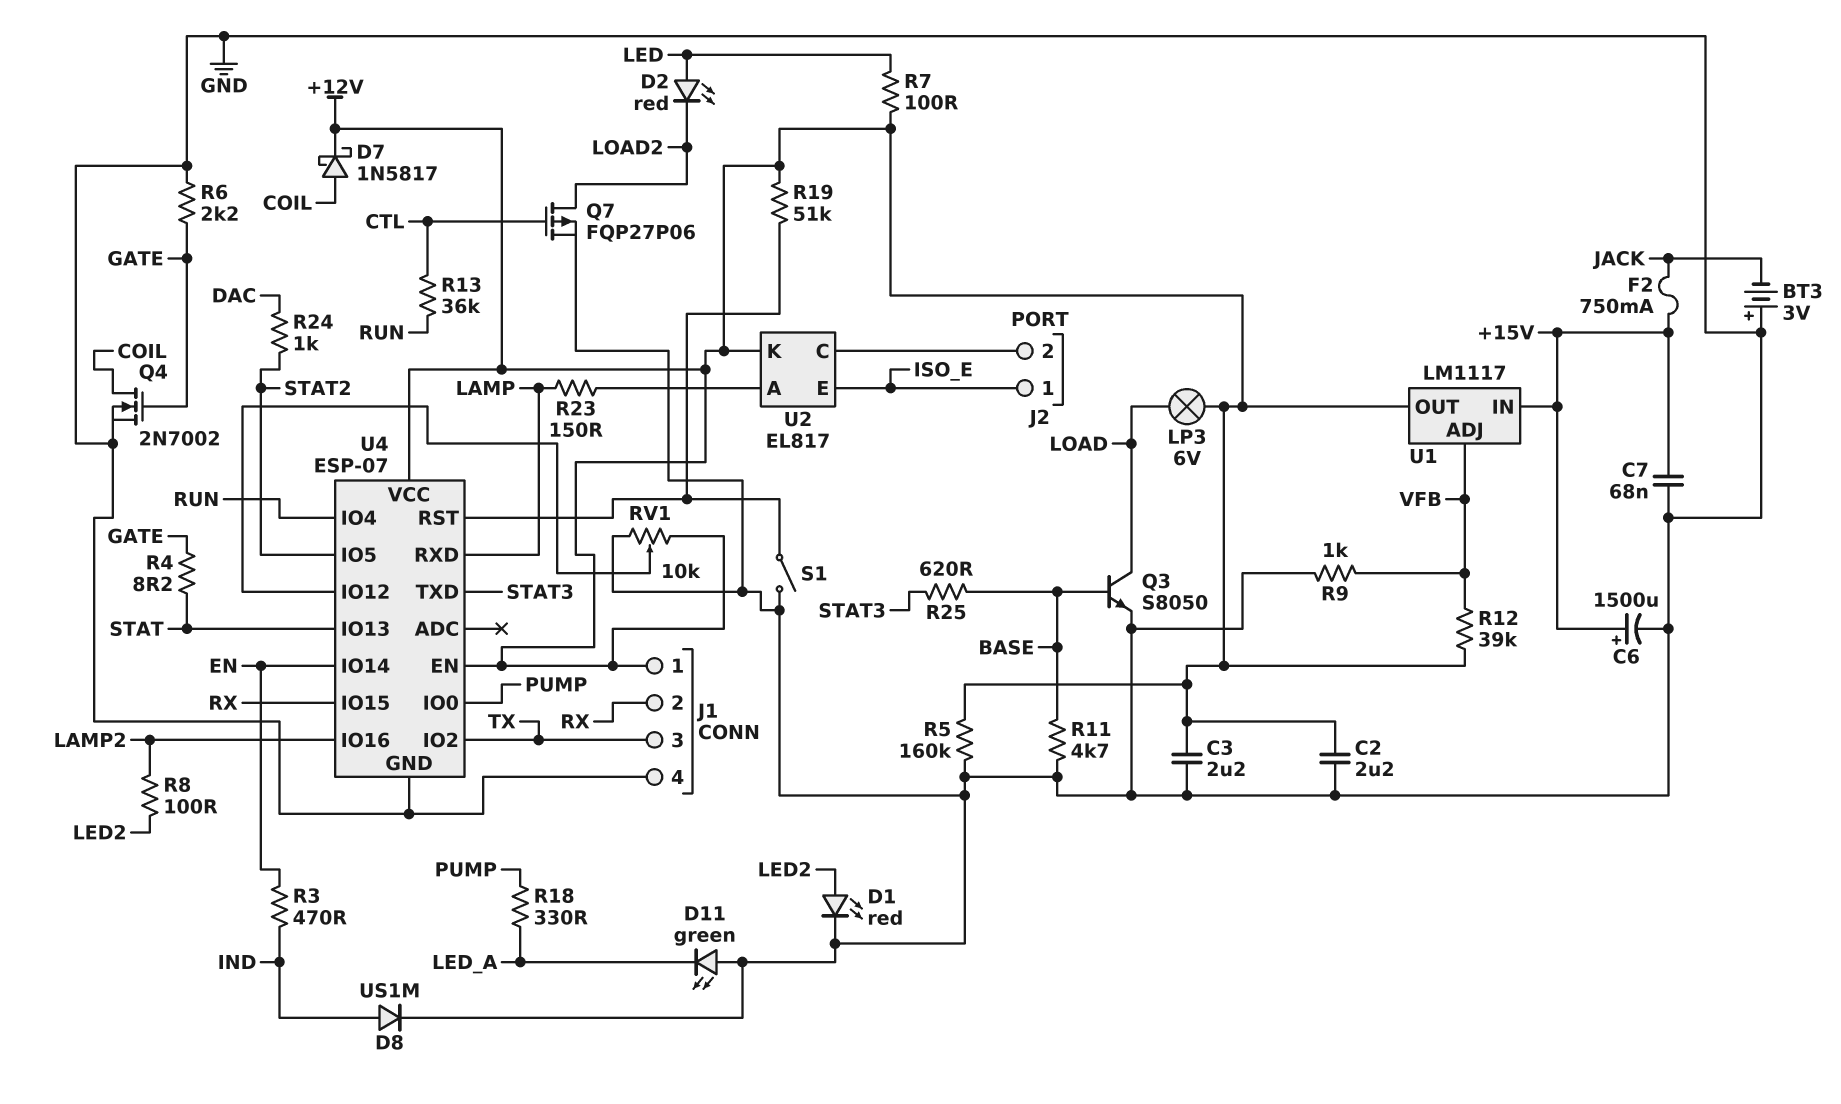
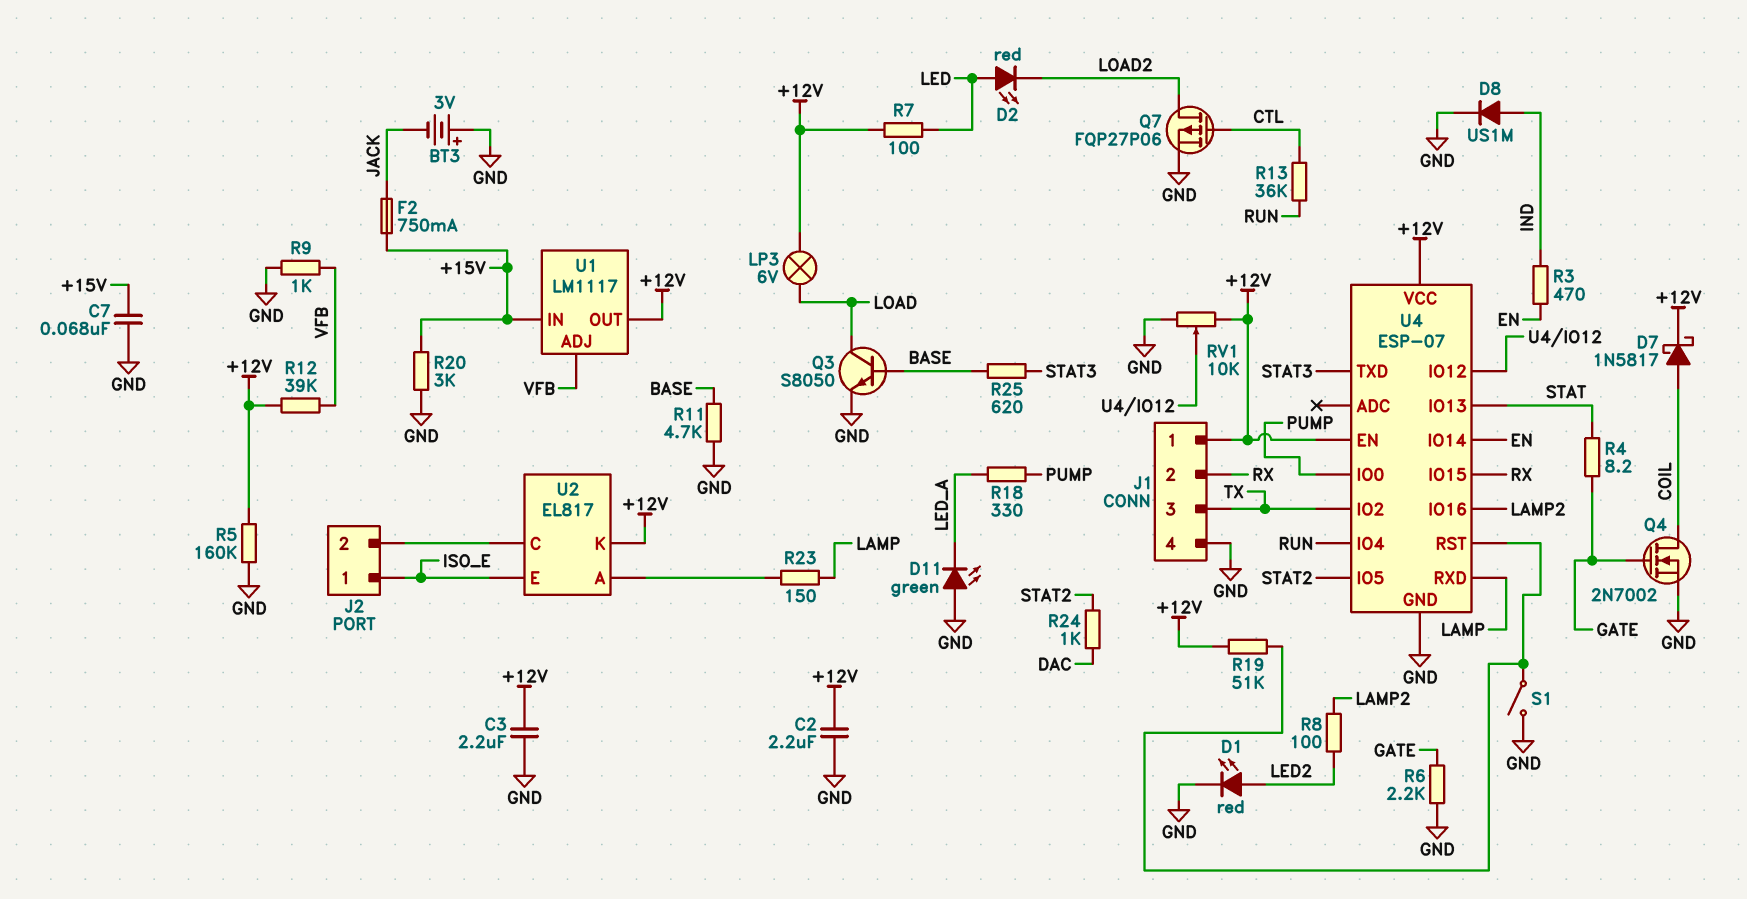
C6: 1500uF (plus +15V, minus GND) -> none
R20: none -> 3k (+15V, GND)

